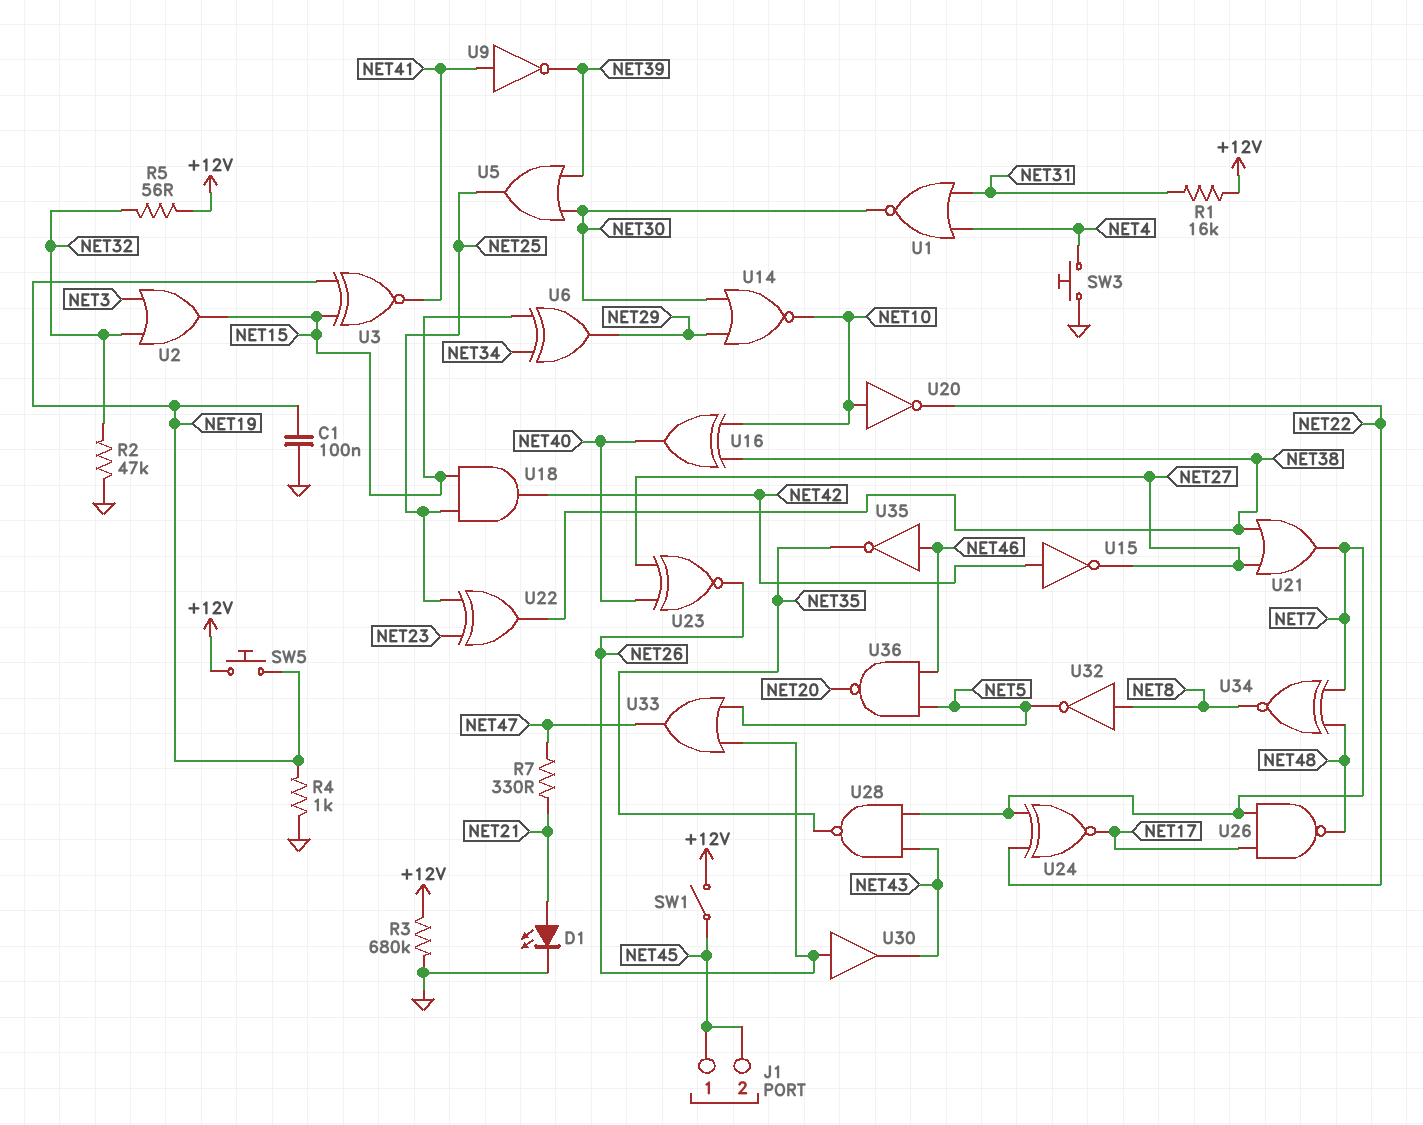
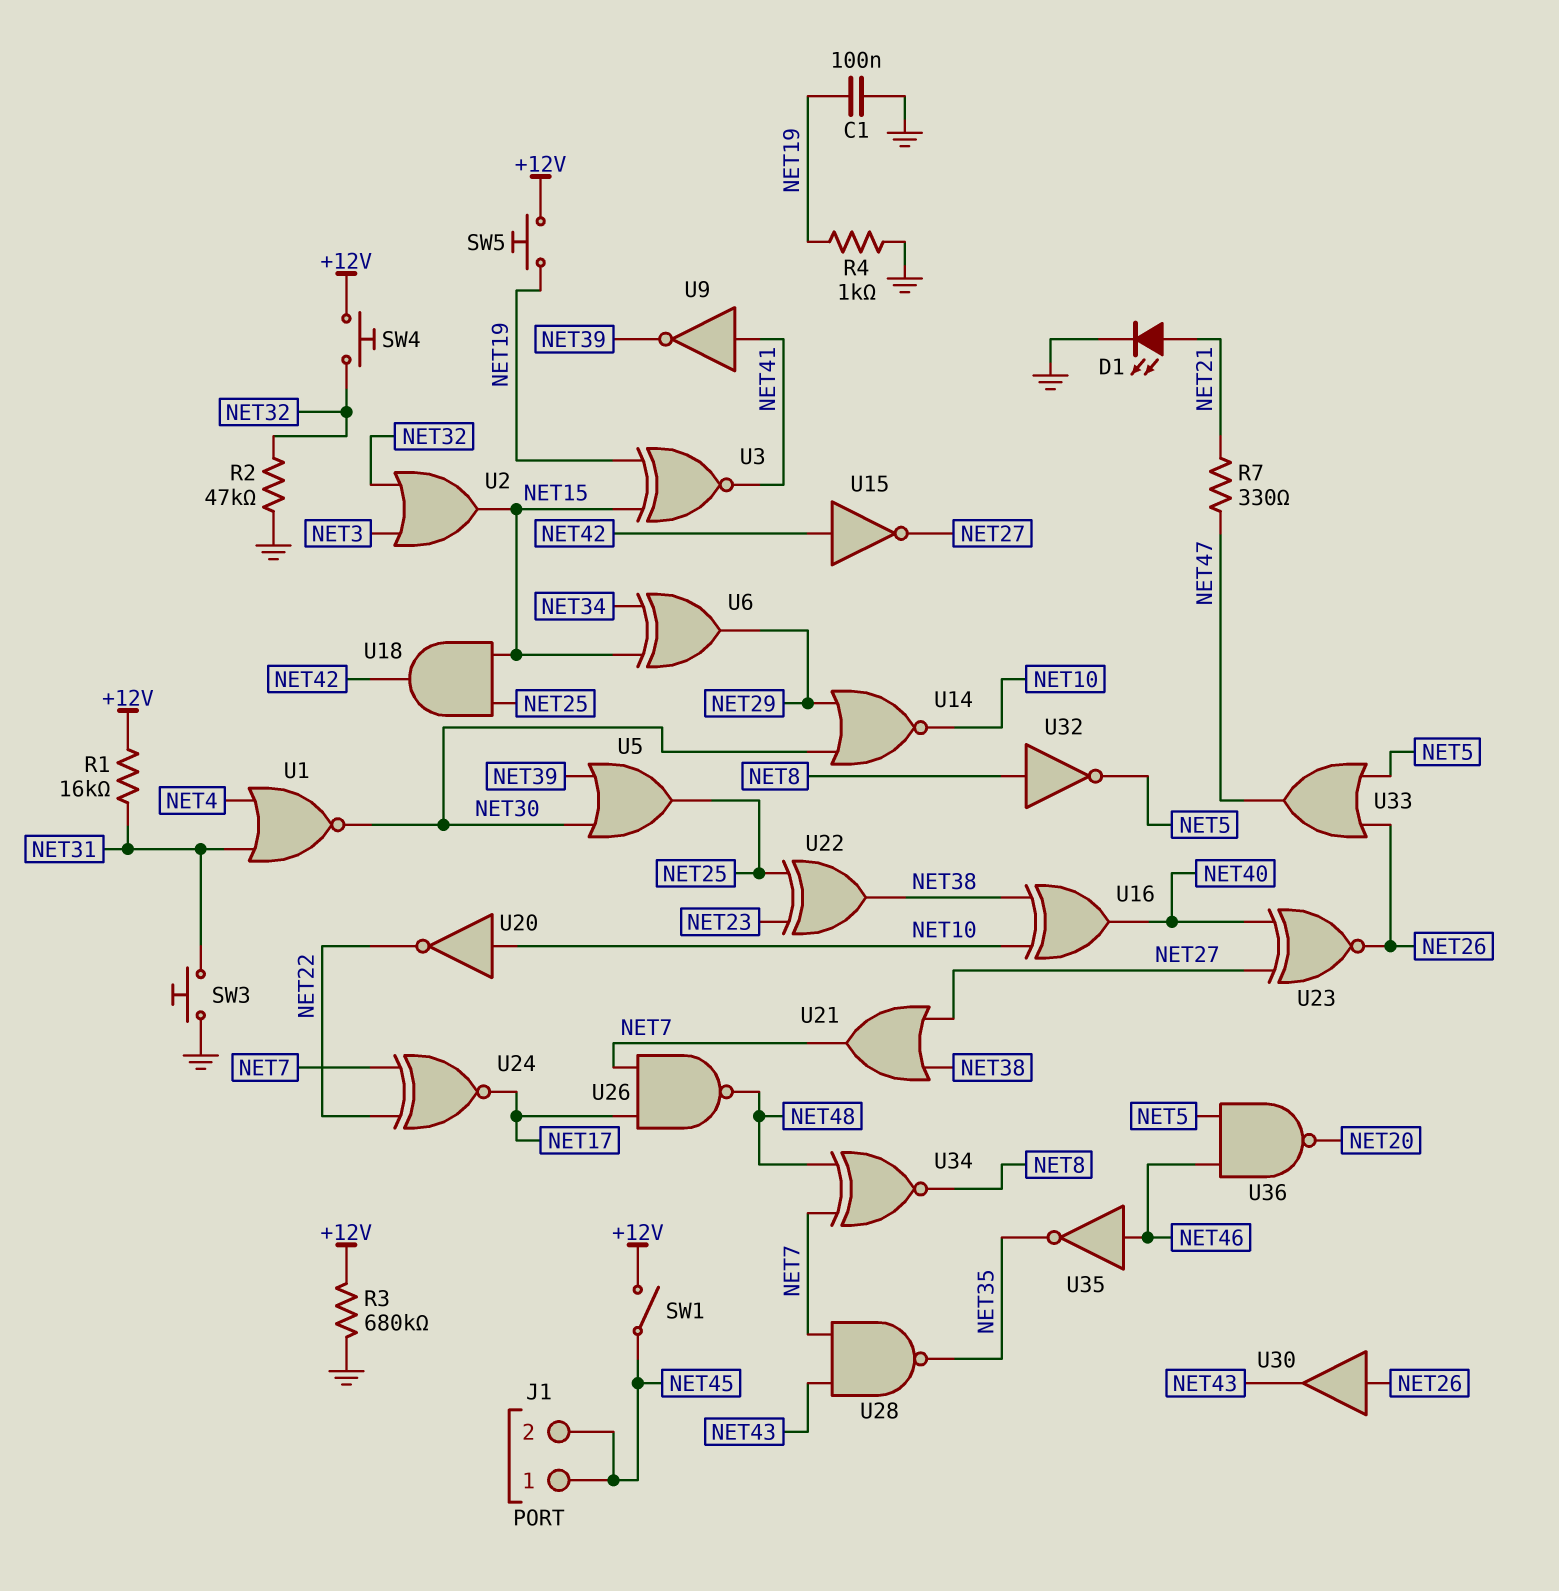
R5: 56 (+12V, NET32) -> none
SW3: button (GND, NET4) -> button (GND, NET31)
SW4: none -> button (+12V, NET32)

